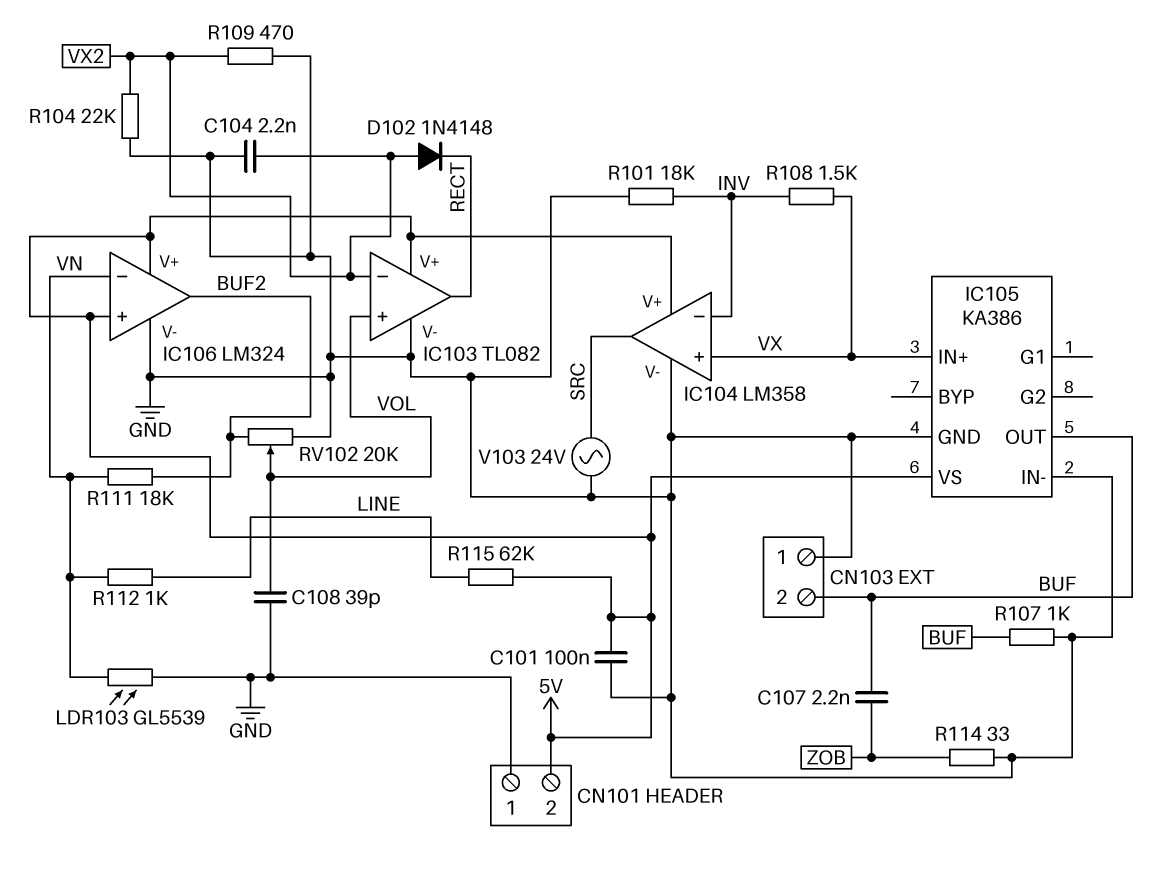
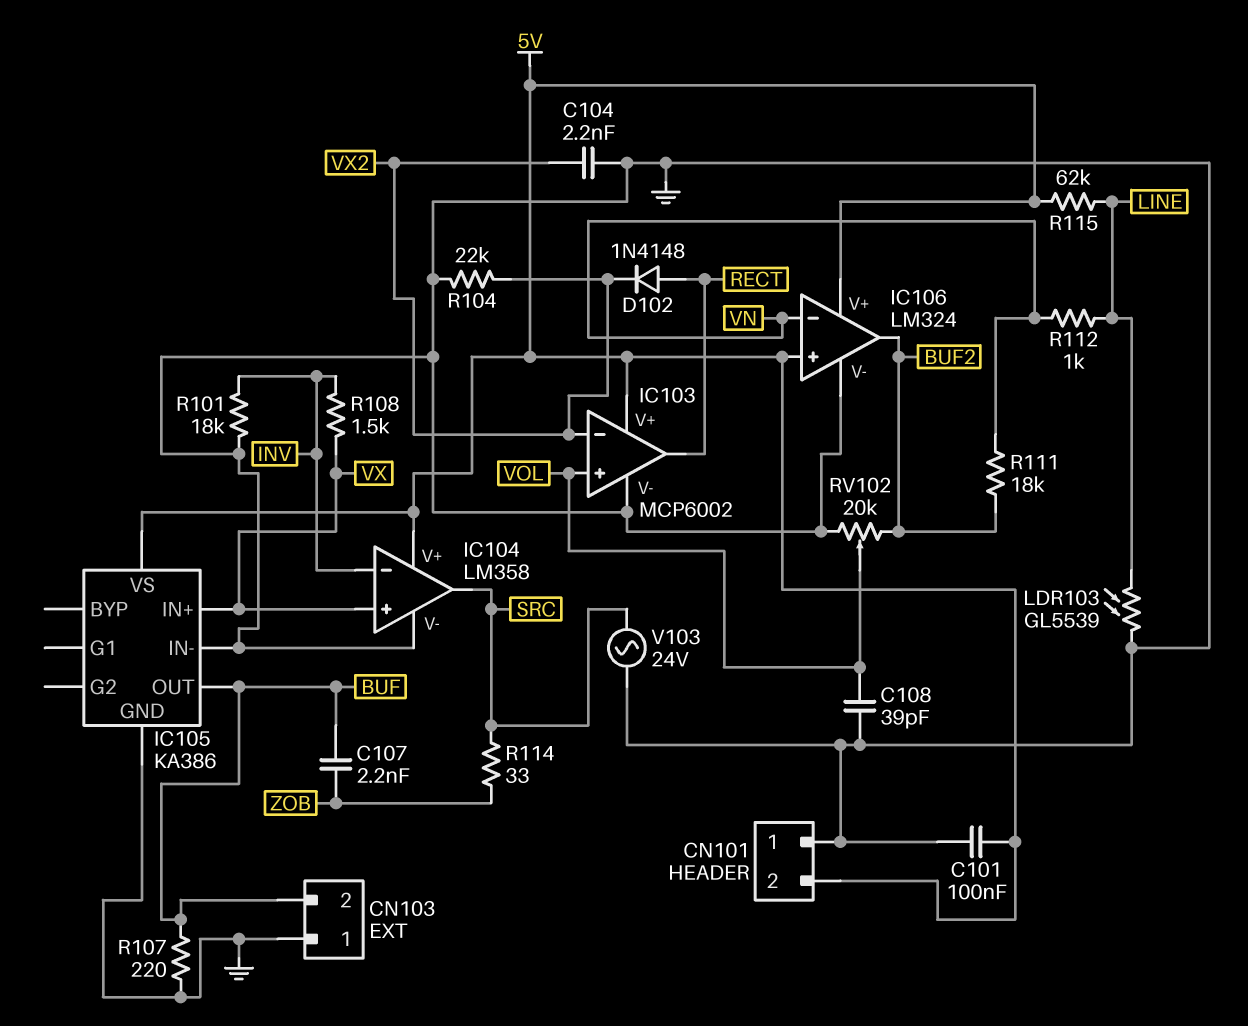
D102: diode 1N4148 (A VX2, K RECT) -> diode 1N4148 (A RECT, K VX2)
IC103: TL082 -> MCP6002
LDR103: GL5539 (GND, VN) -> GL5539 (GND, LINE)
R107: 1k (BUF, GND) -> 220 (BUF, GND)
R109: 470 (GND, VX2) -> none
R114: 33 (GND, ZOB) -> 33 (SRC, ZOB)

